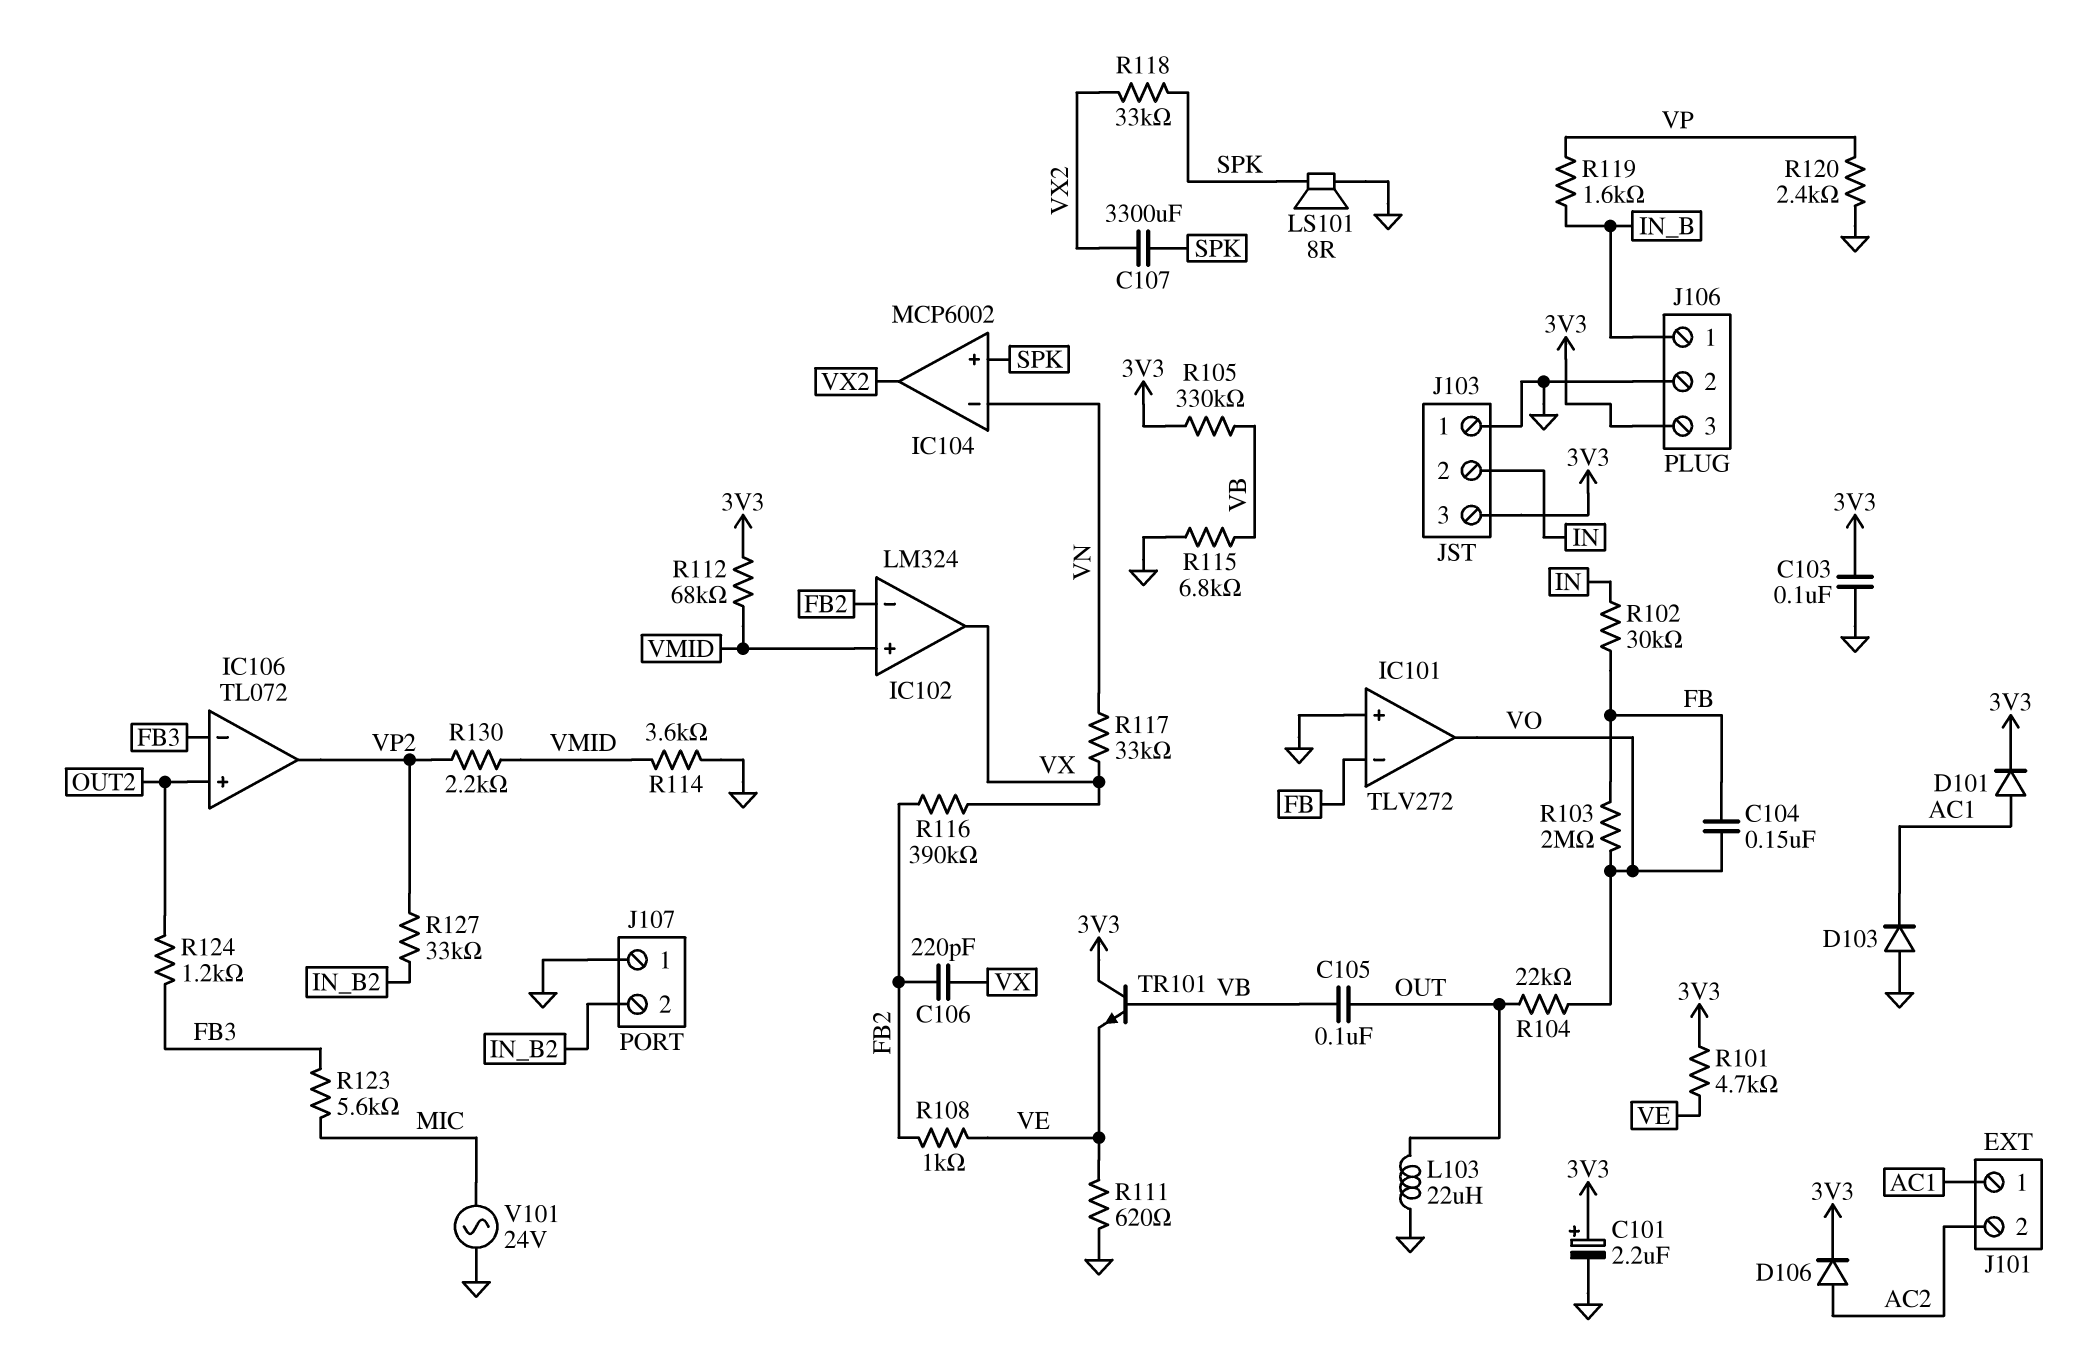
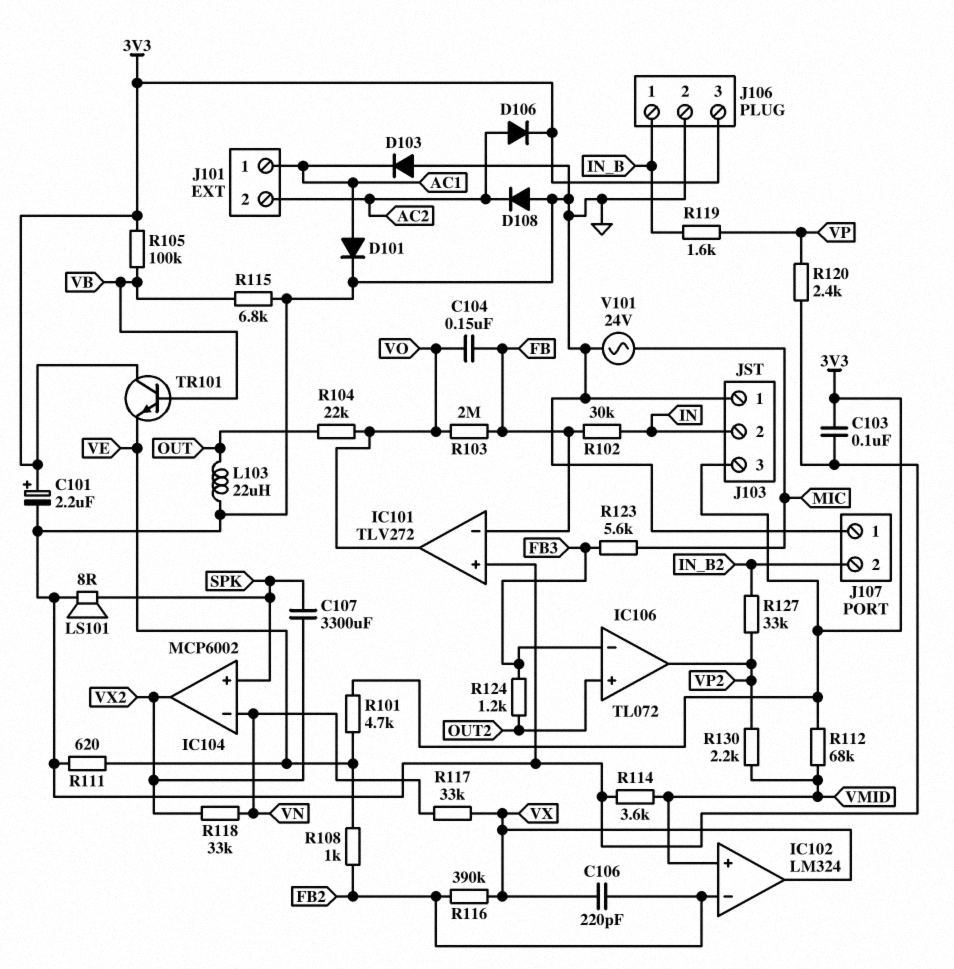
C105: 100nF (OUT, VB) -> none
D101: diode (A AC1, K 3V3) -> diode (A AC1, K GND)
D108: none -> diode (A GND, K AC2)
R105: 330k (3V3, VB) -> 100k (3V3, VB)
R118: 33k (SPK, VX2) -> 33k (VN, VX2)

